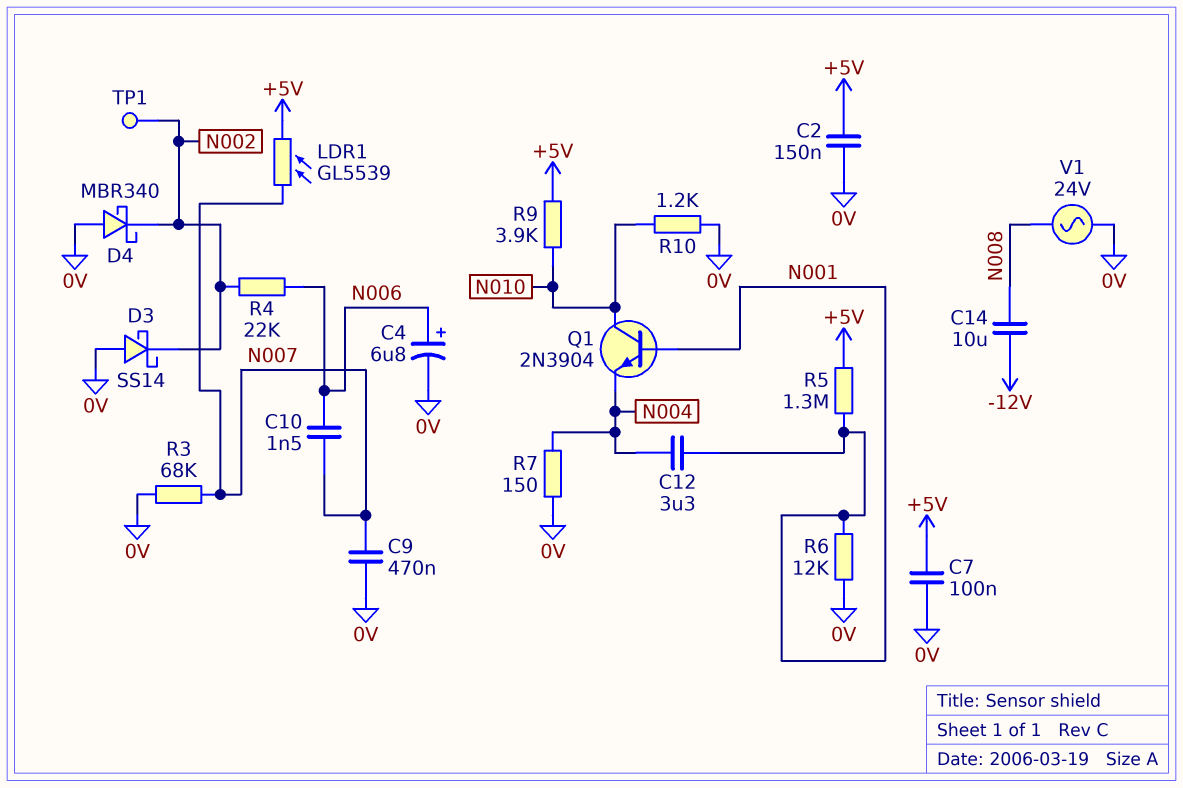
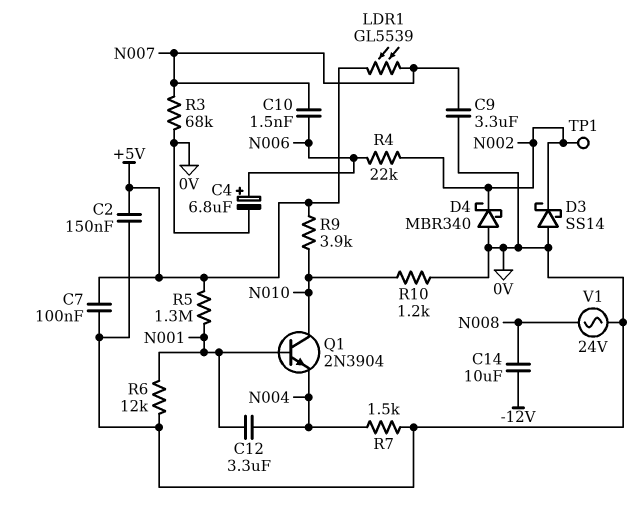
C9: 470nF (0V, N007) -> 3.3uF (0V, N007)
R7: 150 (0V, N004) -> 1.5k (0V, N004)

